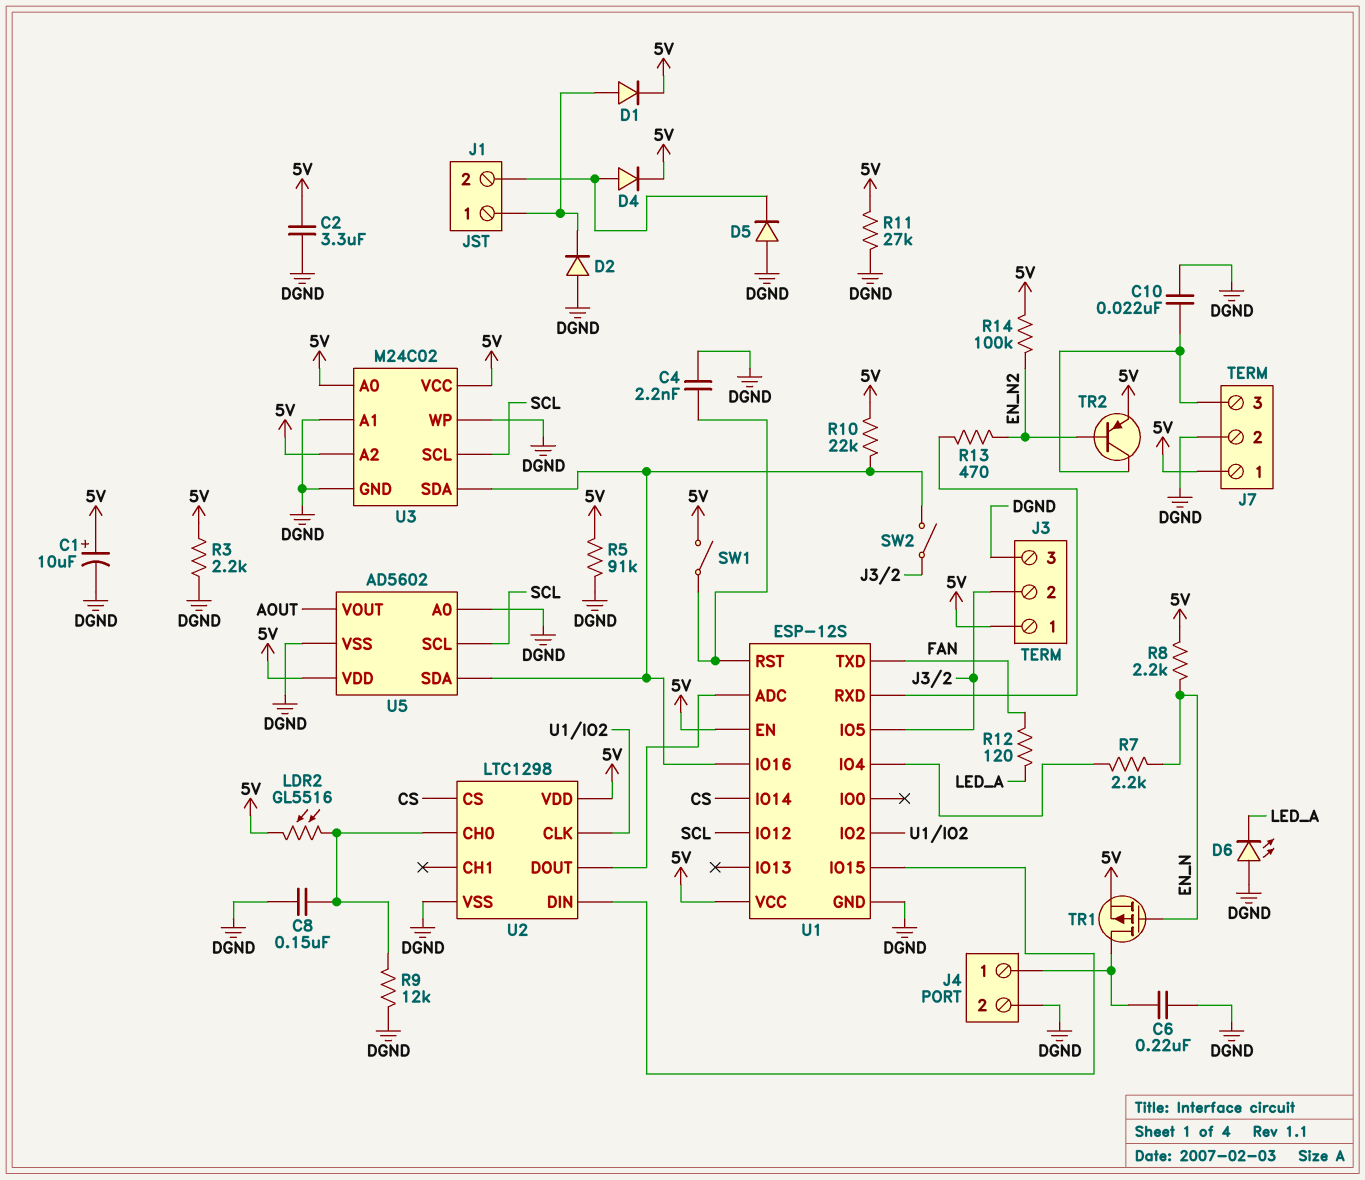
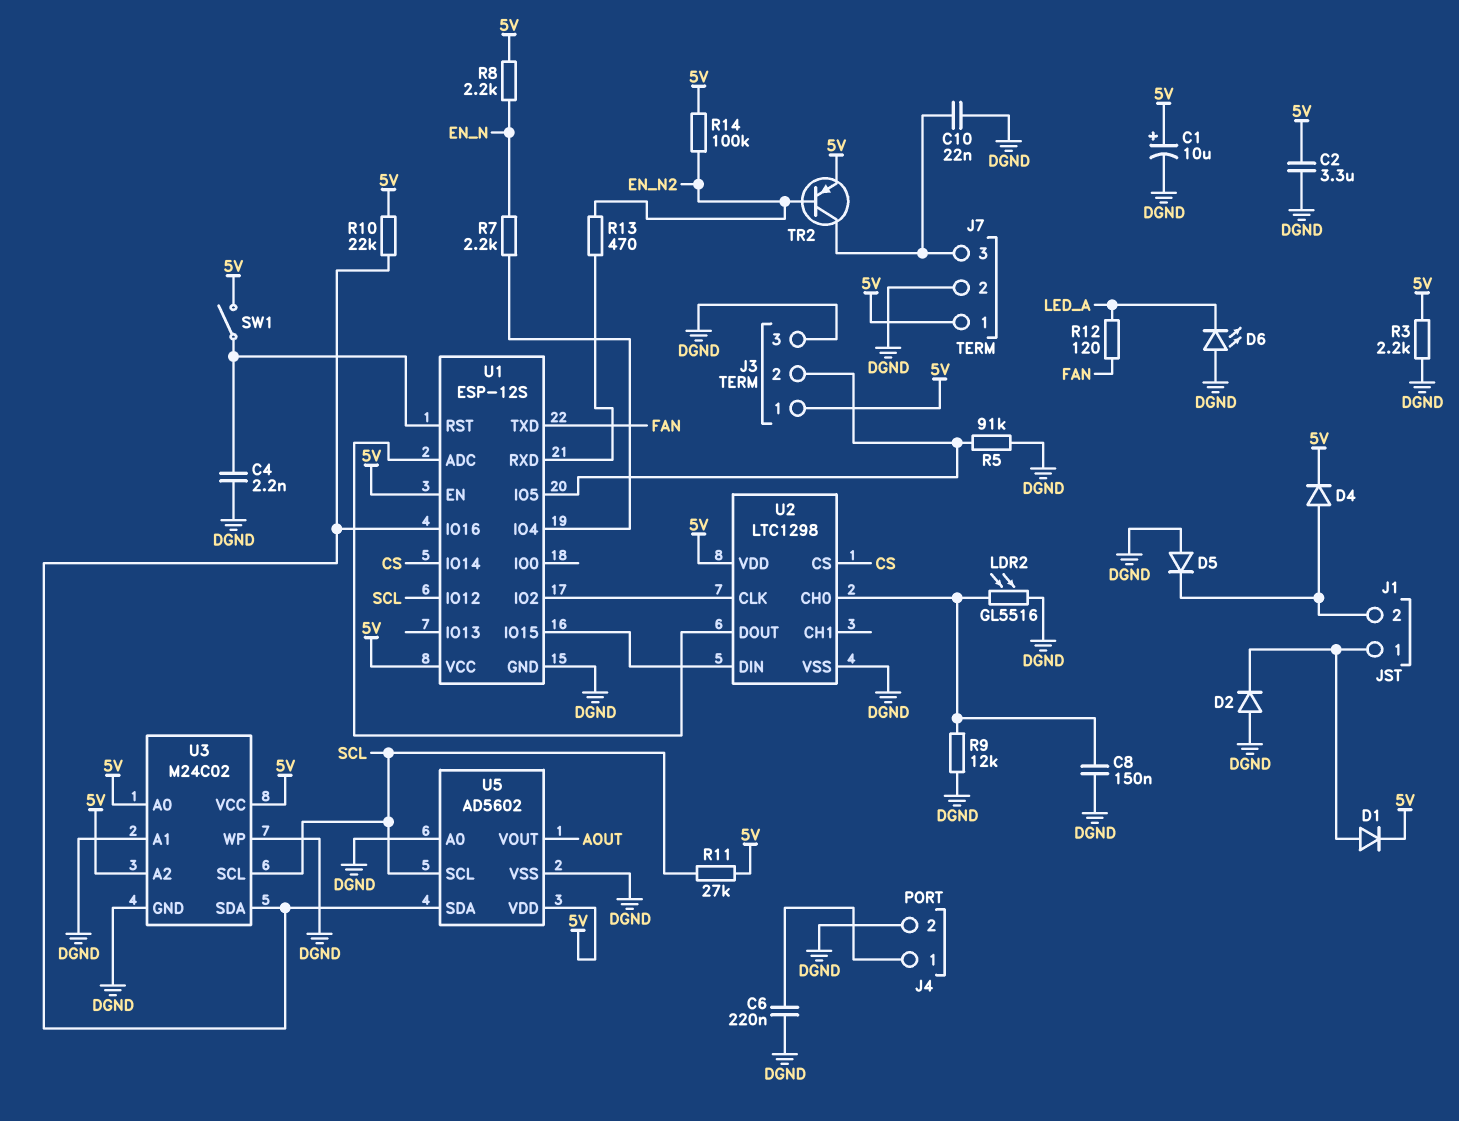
LDR2: GL5516 (5V, U2/CH0) -> GL5516 (DGND, U2/CH0)
R5: 91k (5V, DGND) -> 91k (DGND, J3/2)
R11: 27k (5V, DGND) -> 27k (5V, SCL)
SW2: switch (J3/2, U1/IO16) -> none
TR1: PMOS (G EN_N, D J4/1, S 5V) -> none

